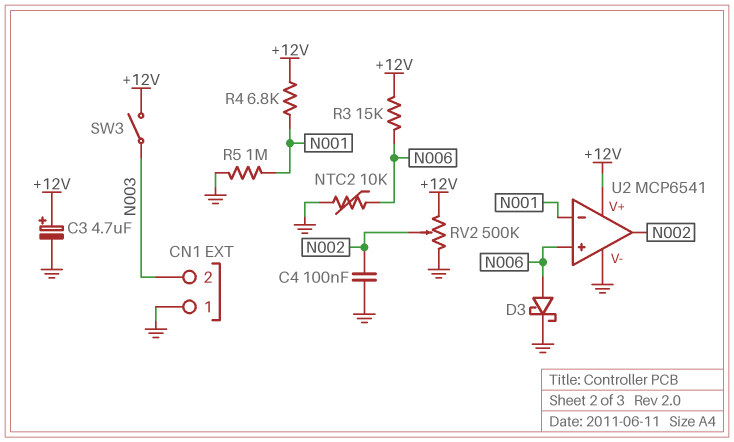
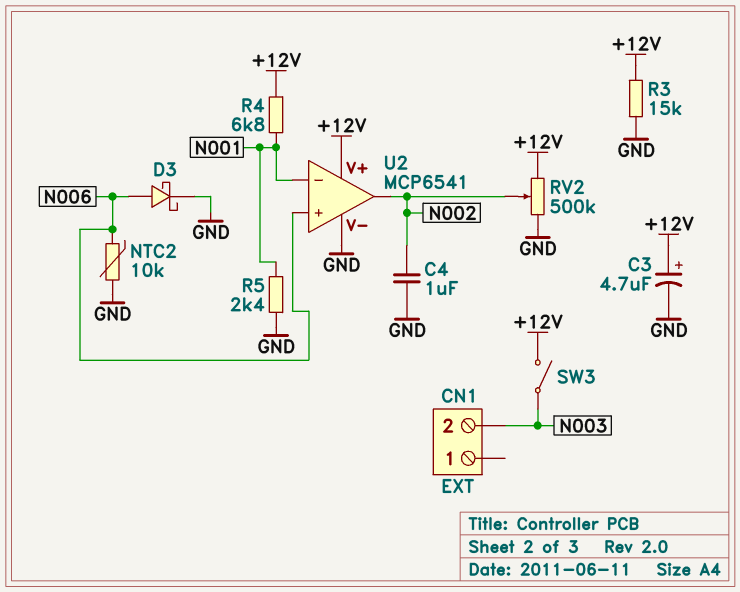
C4: 100nF (GND, N002) -> 1uF (GND, N002)
CN1 pin 1: GND -> none
R3: 15k (+12V, N006) -> 15k (+12V, GND)
R5: 1M (GND, N001) -> 2.4k (GND, N001)

